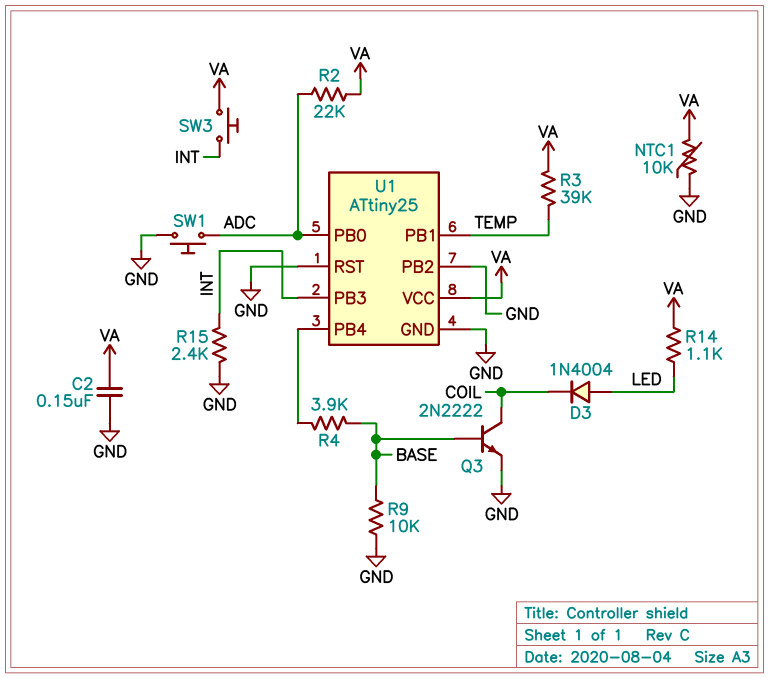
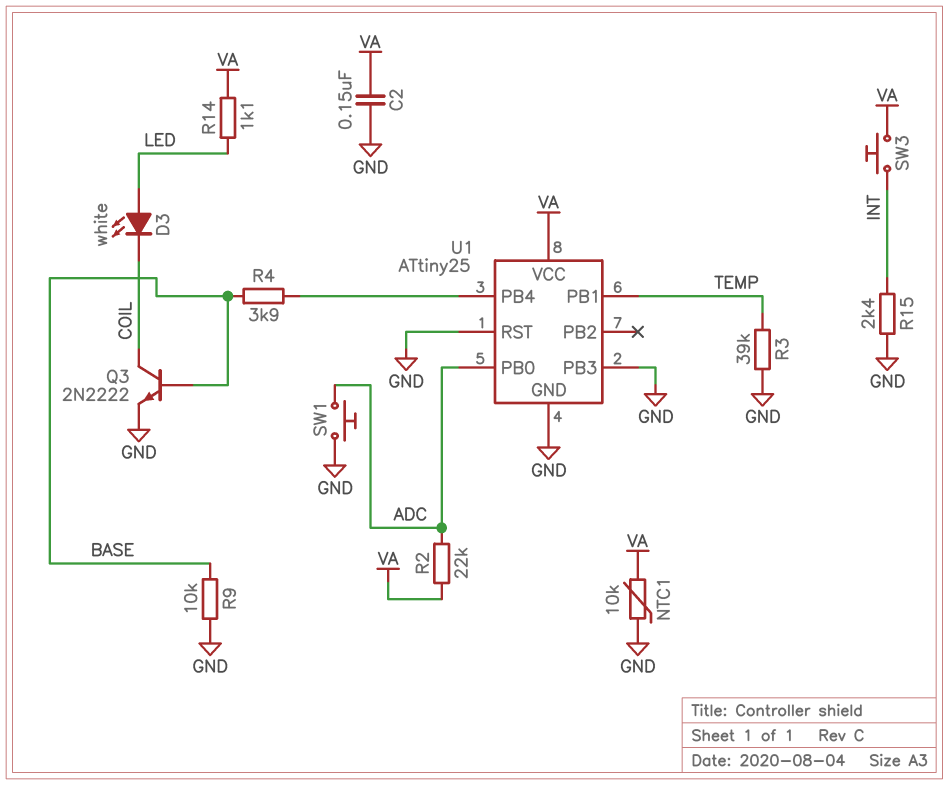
D3: diode 1N4004 (A LED, K COIL) -> LED white (A LED, K COIL)
R3: 39k (TEMP, VA) -> 39k (GND, TEMP)
U1 pin PB2: GND -> none
U1 pin PB3: INT -> GND

